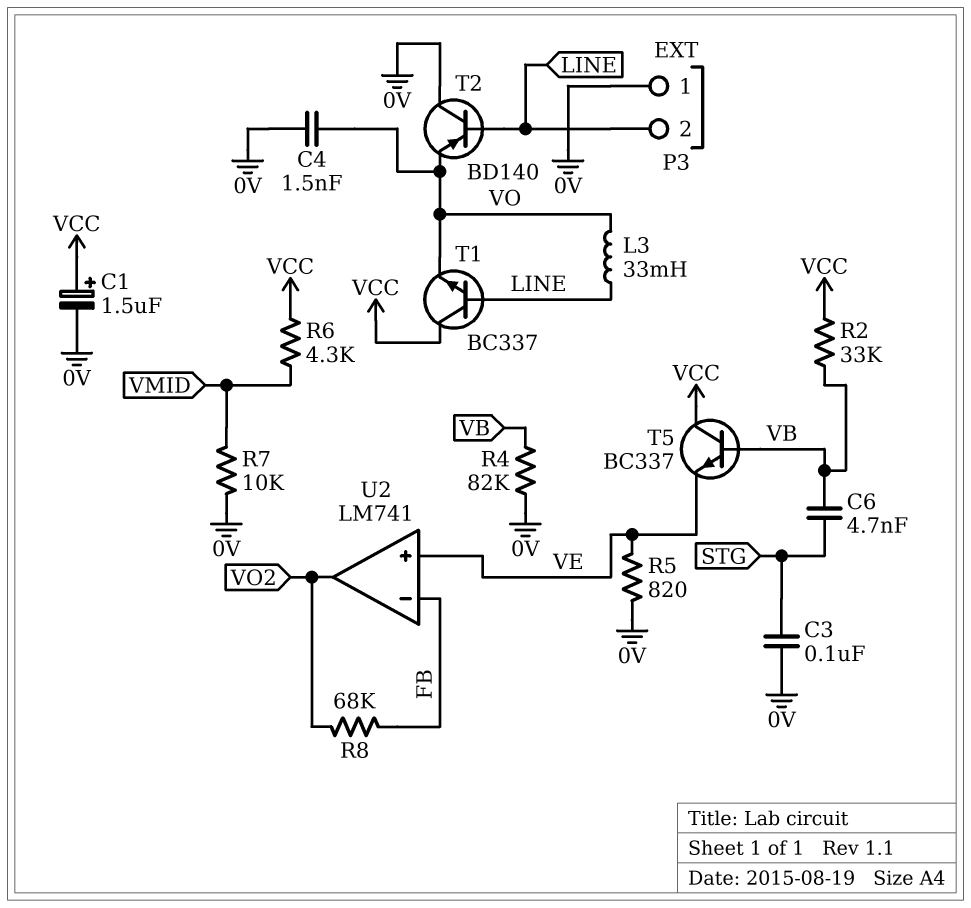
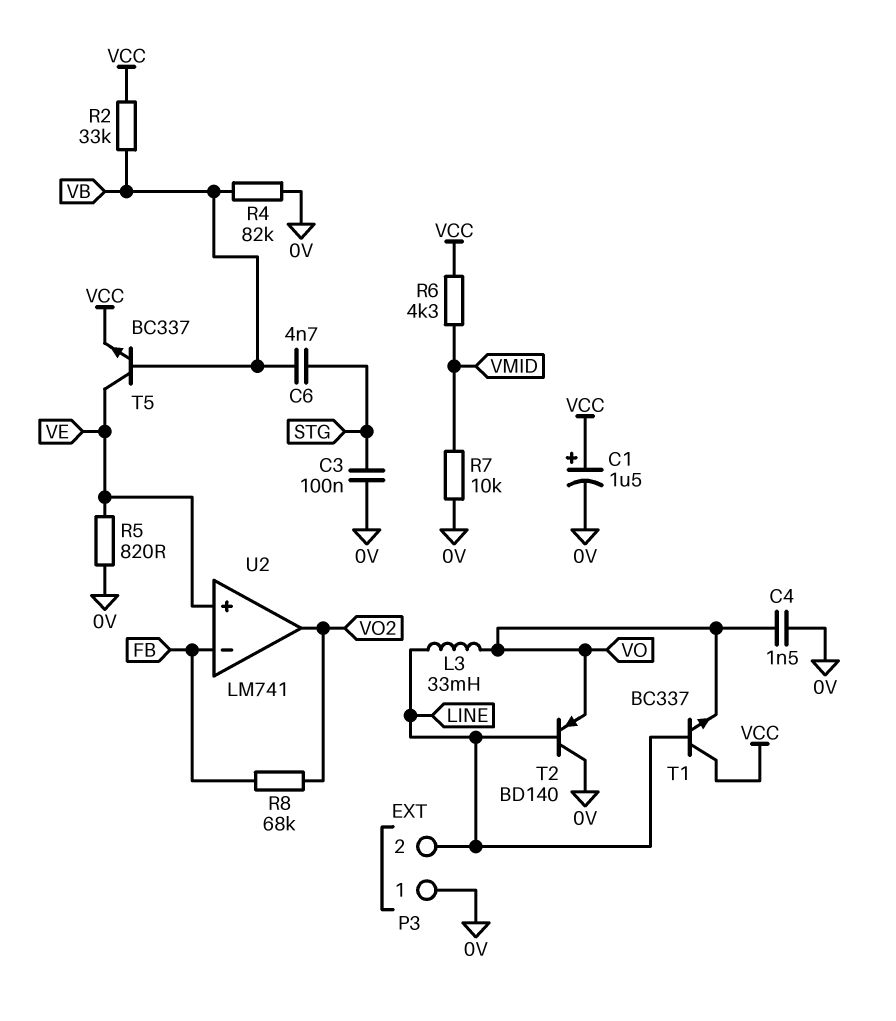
T5: NPN BC337 (B VB, C VCC, E VE) -> NPN BC337 (B VB, C VE, E VCC)

